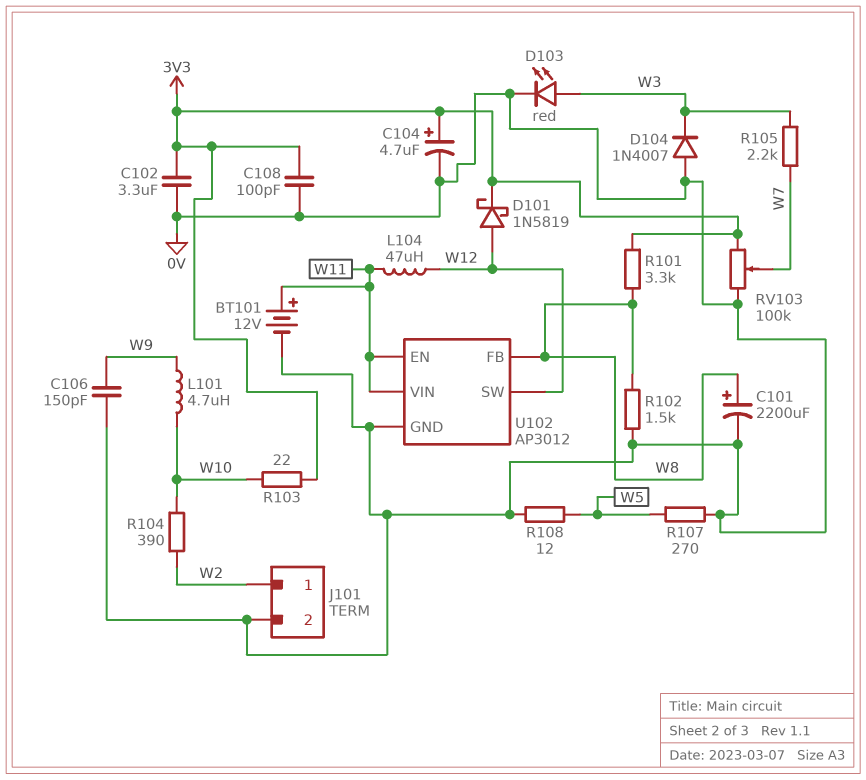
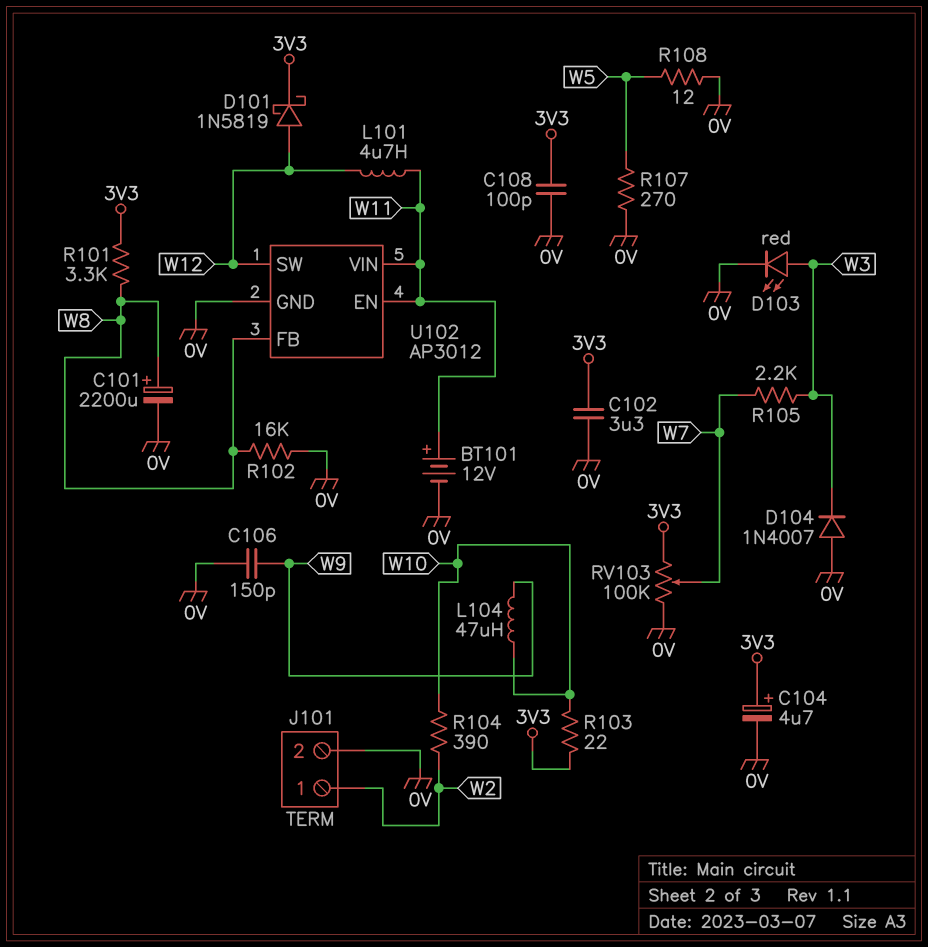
L101: 4.7uH (W9, W10) -> 4.7uH (W11, W12)
L104: 47uH (W11, W12) -> 47uH (W9, W10)
R102: 1.5k (0V, W8) -> 16k (0V, W8)

